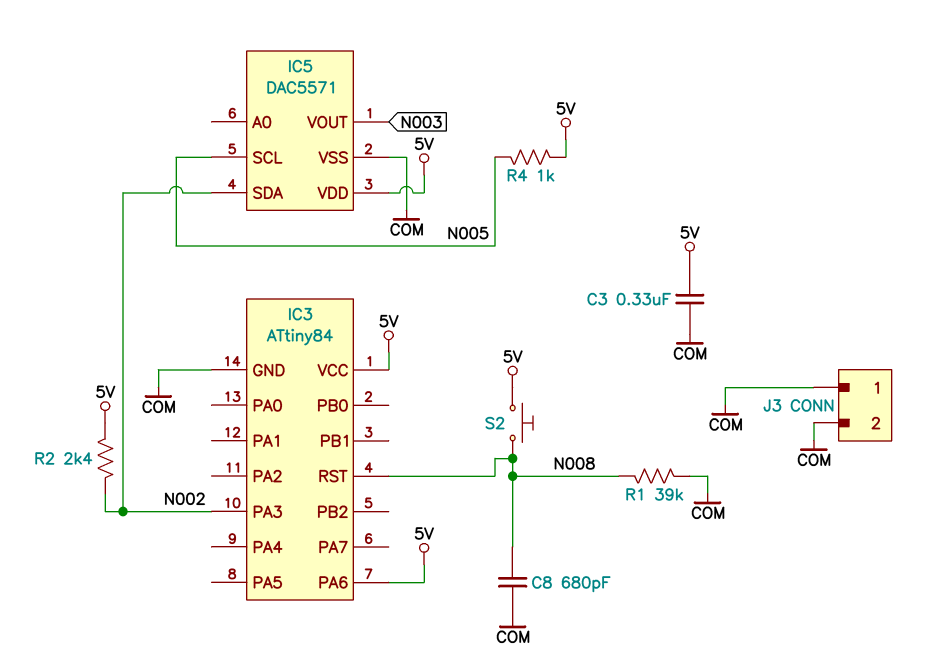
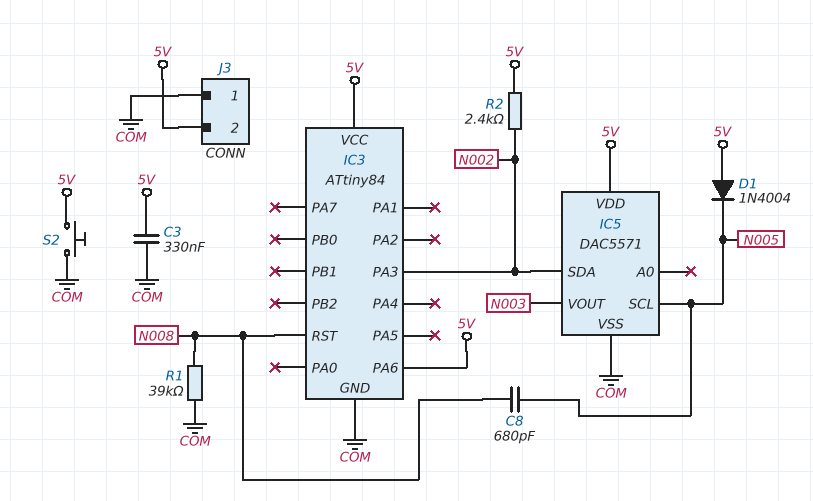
C8: 680pF (COM, N008) -> 680pF (N005, N008)
D1: none -> diode 1N4004 (A 5V, K N005)
J3 pin 2: COM -> 5V
R4: 1k (5V, N005) -> none
S2: button (5V, N008) -> button (5V, COM)

